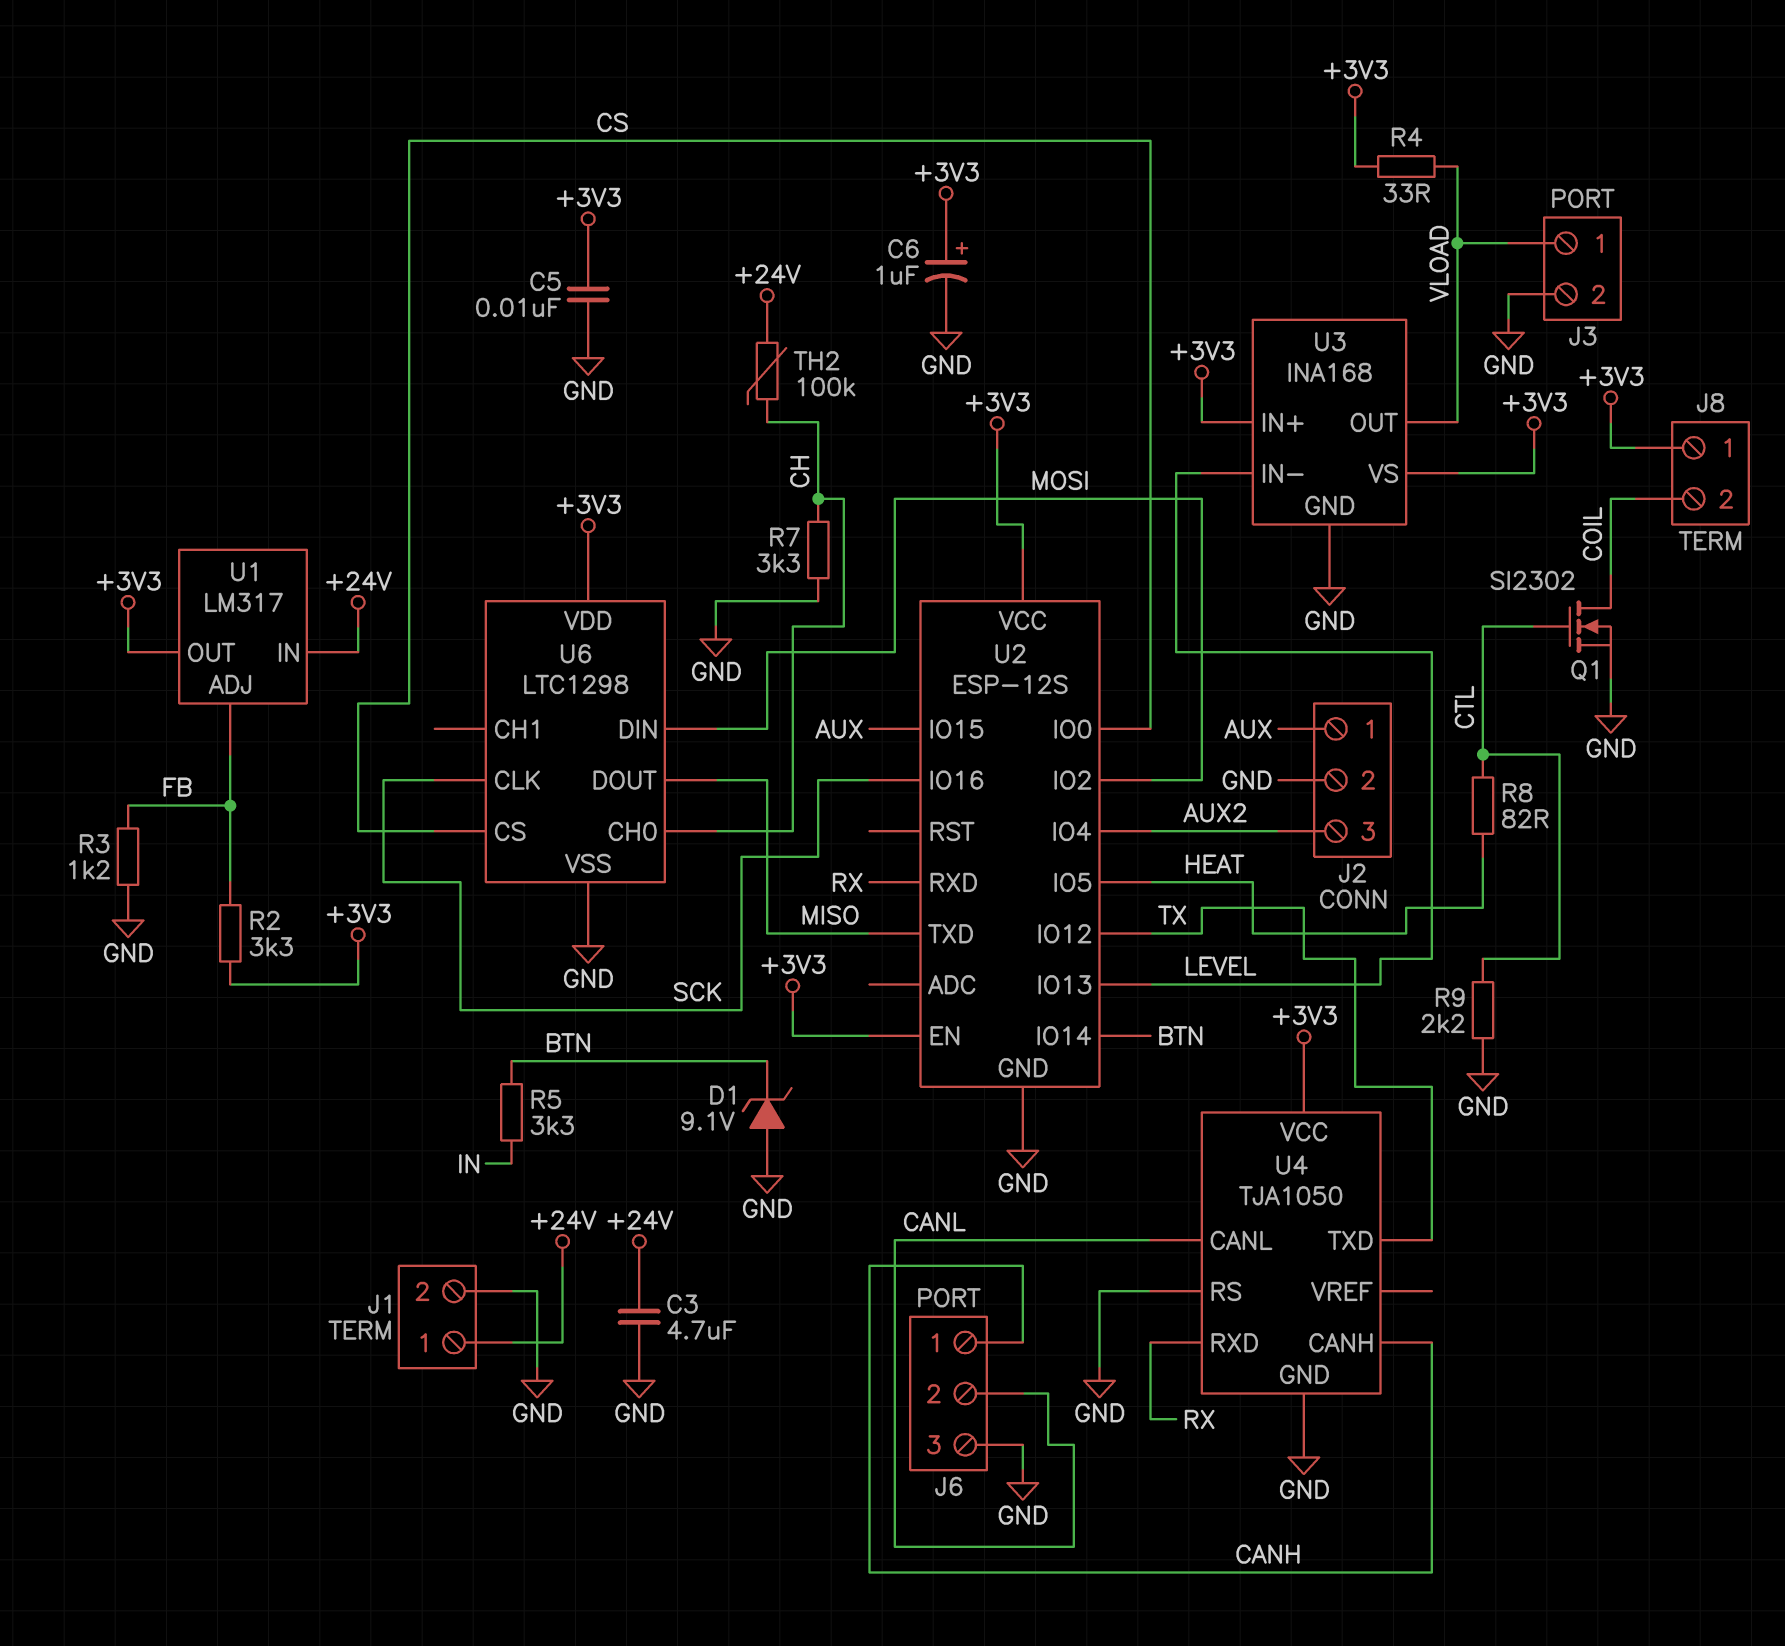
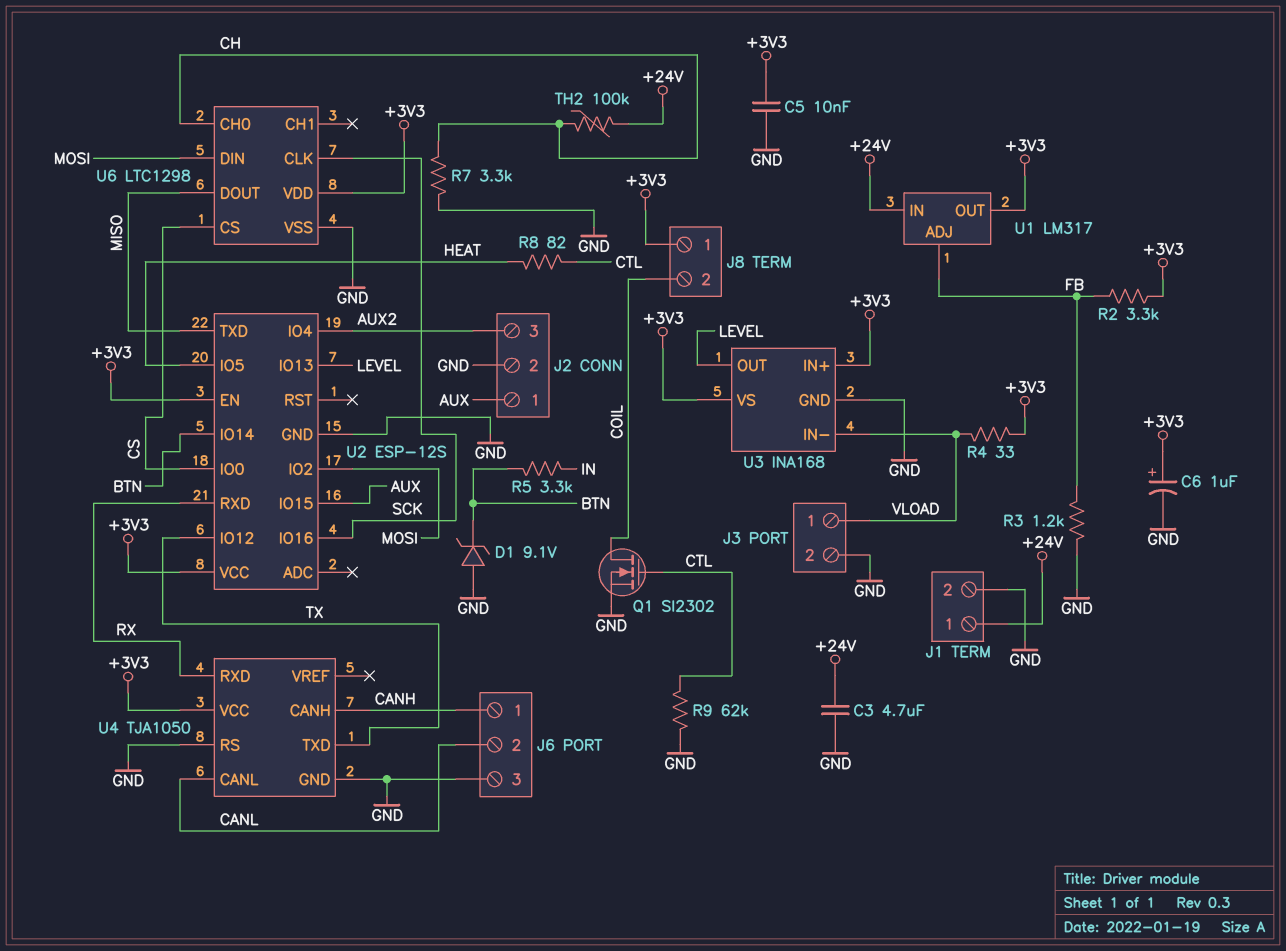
R9: 2.2k (CTL, GND) -> 62k (CTL, GND)
U3 pin IN-: LEVEL -> VLOAD
U3 pin OUT: VLOAD -> LEVEL

